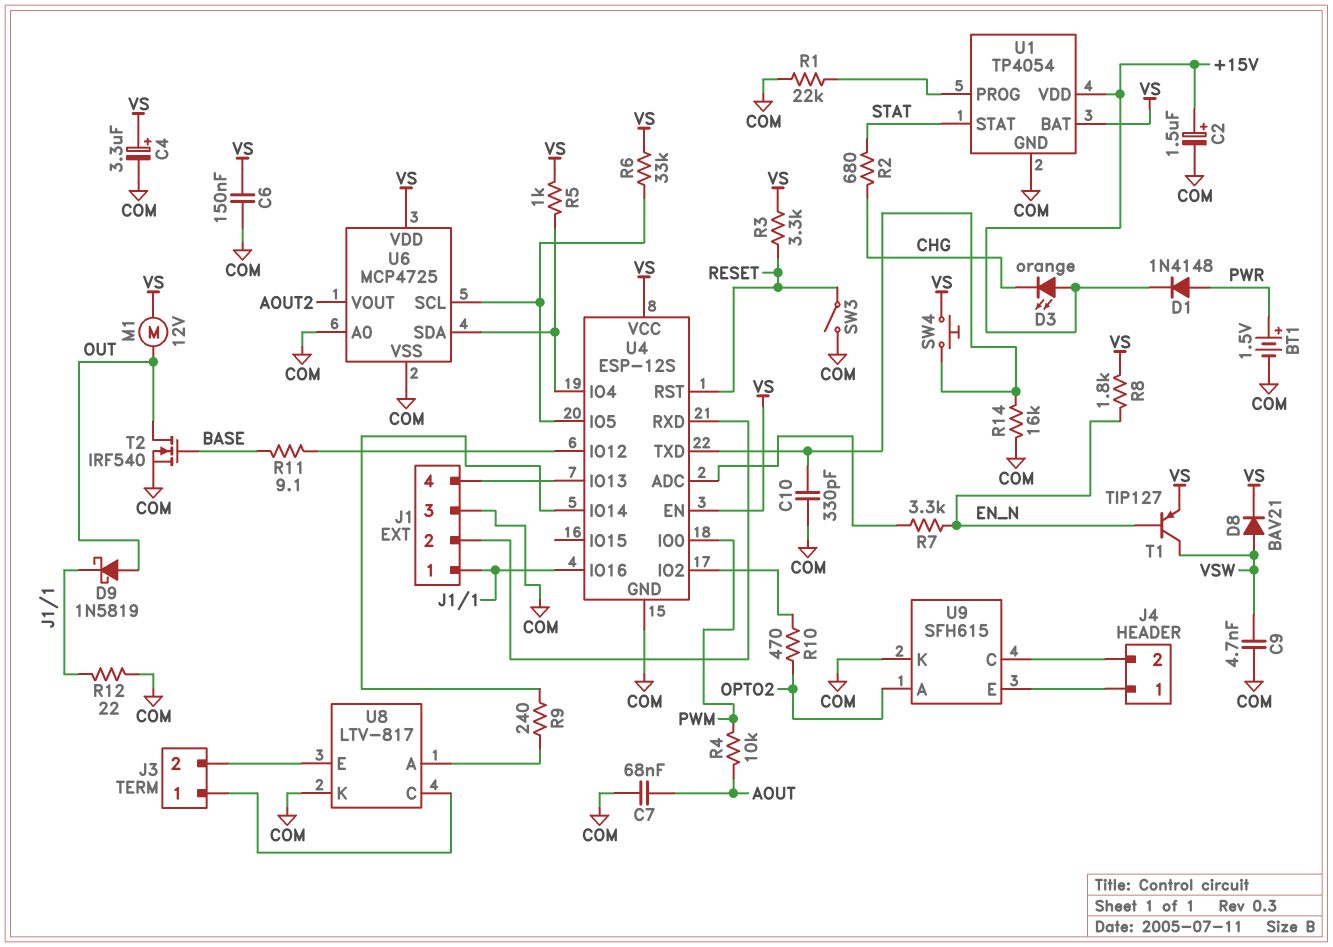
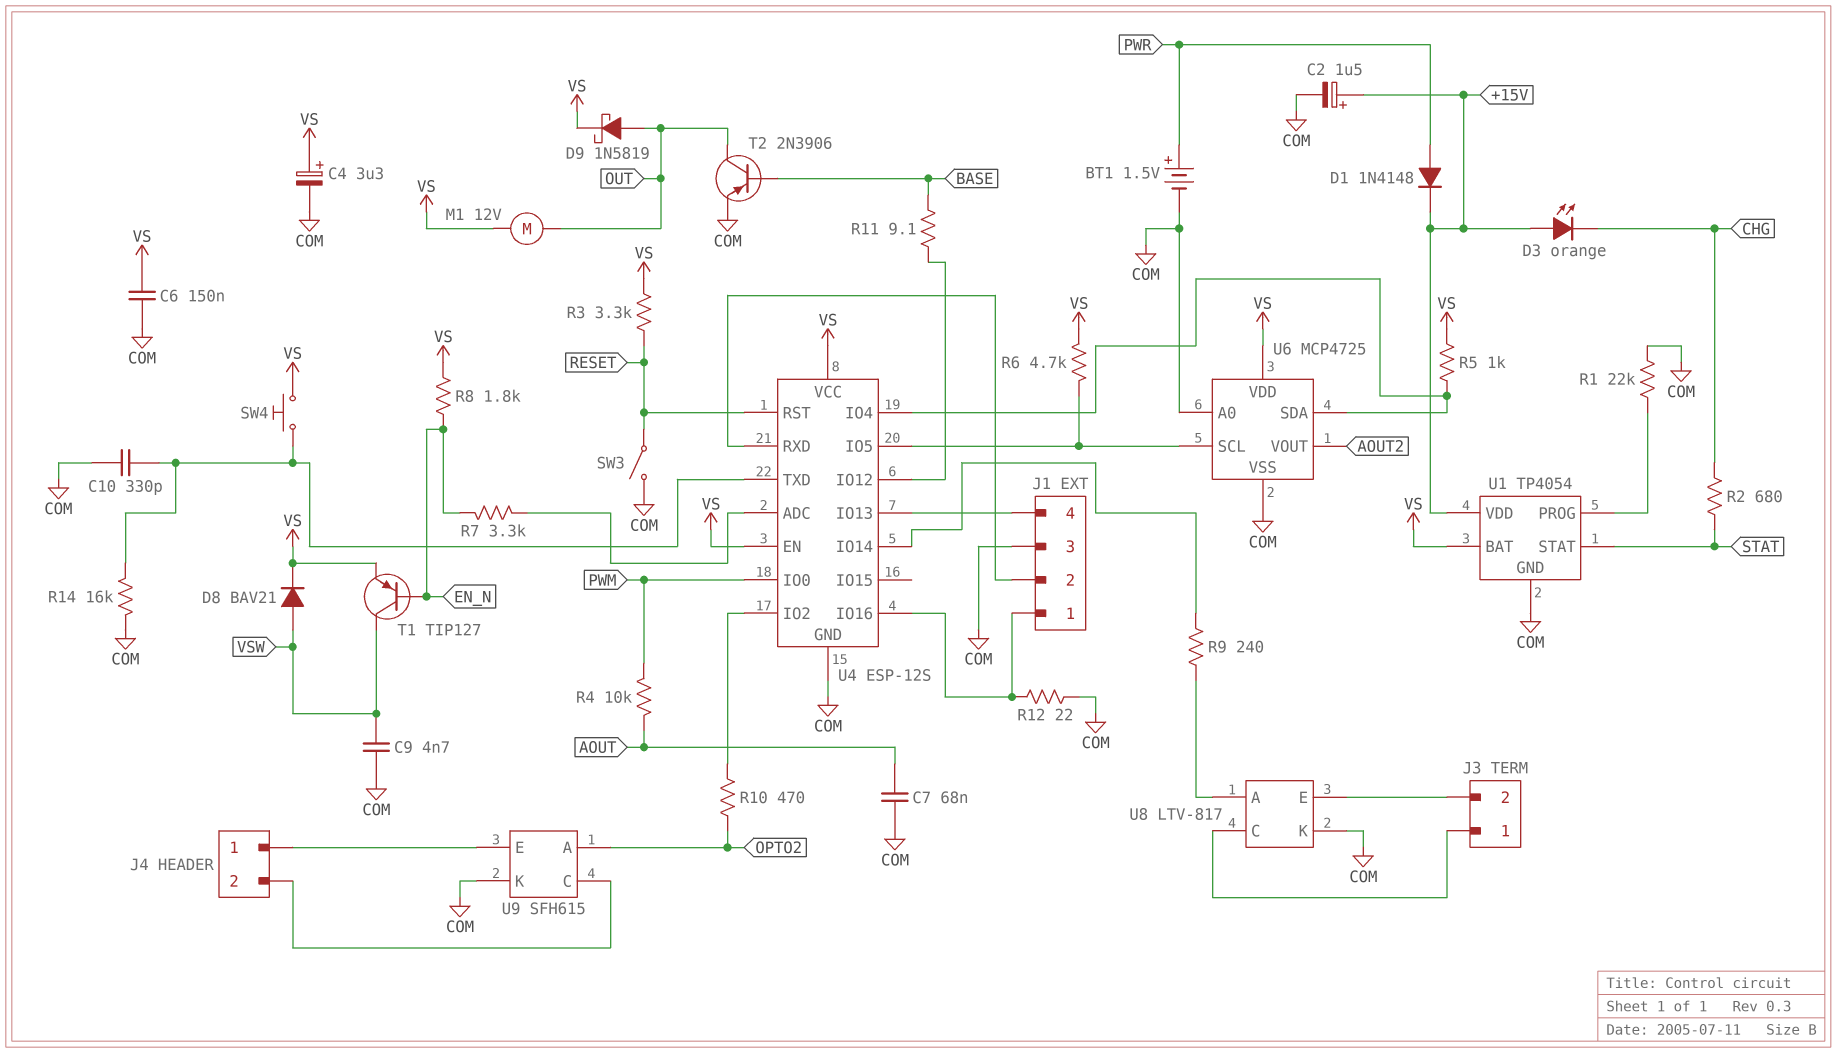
D9: schottky 1N5819 (A OUT, K J1/1) -> schottky 1N5819 (A OUT, K VS)
R6: 33k (U4/IO5, VS) -> 4.7k (U4/IO5, VS)
T2: NMOS IRF540 (G BASE, D OUT, S COM) -> PNP 2N3906 (B BASE, C OUT, E COM)

